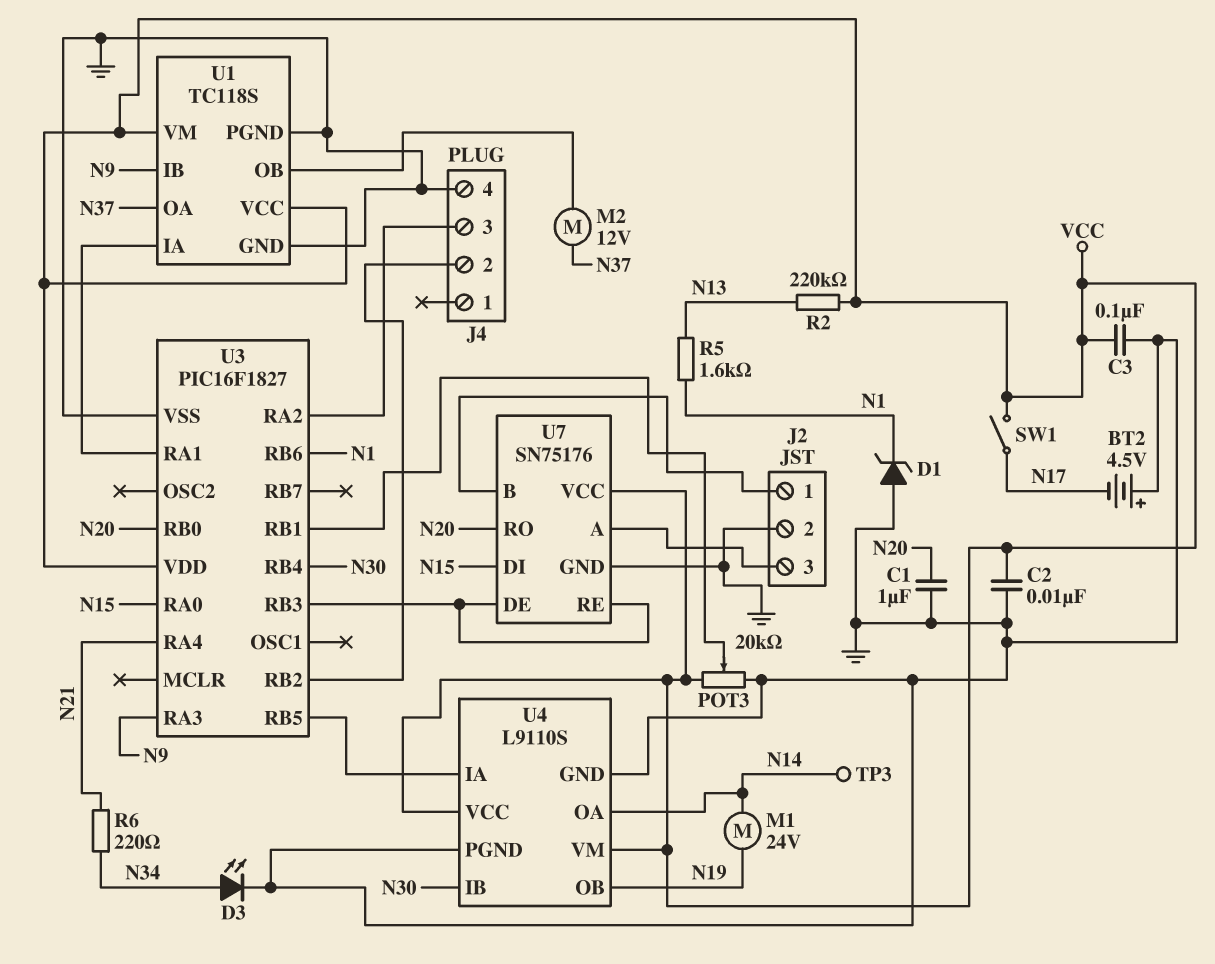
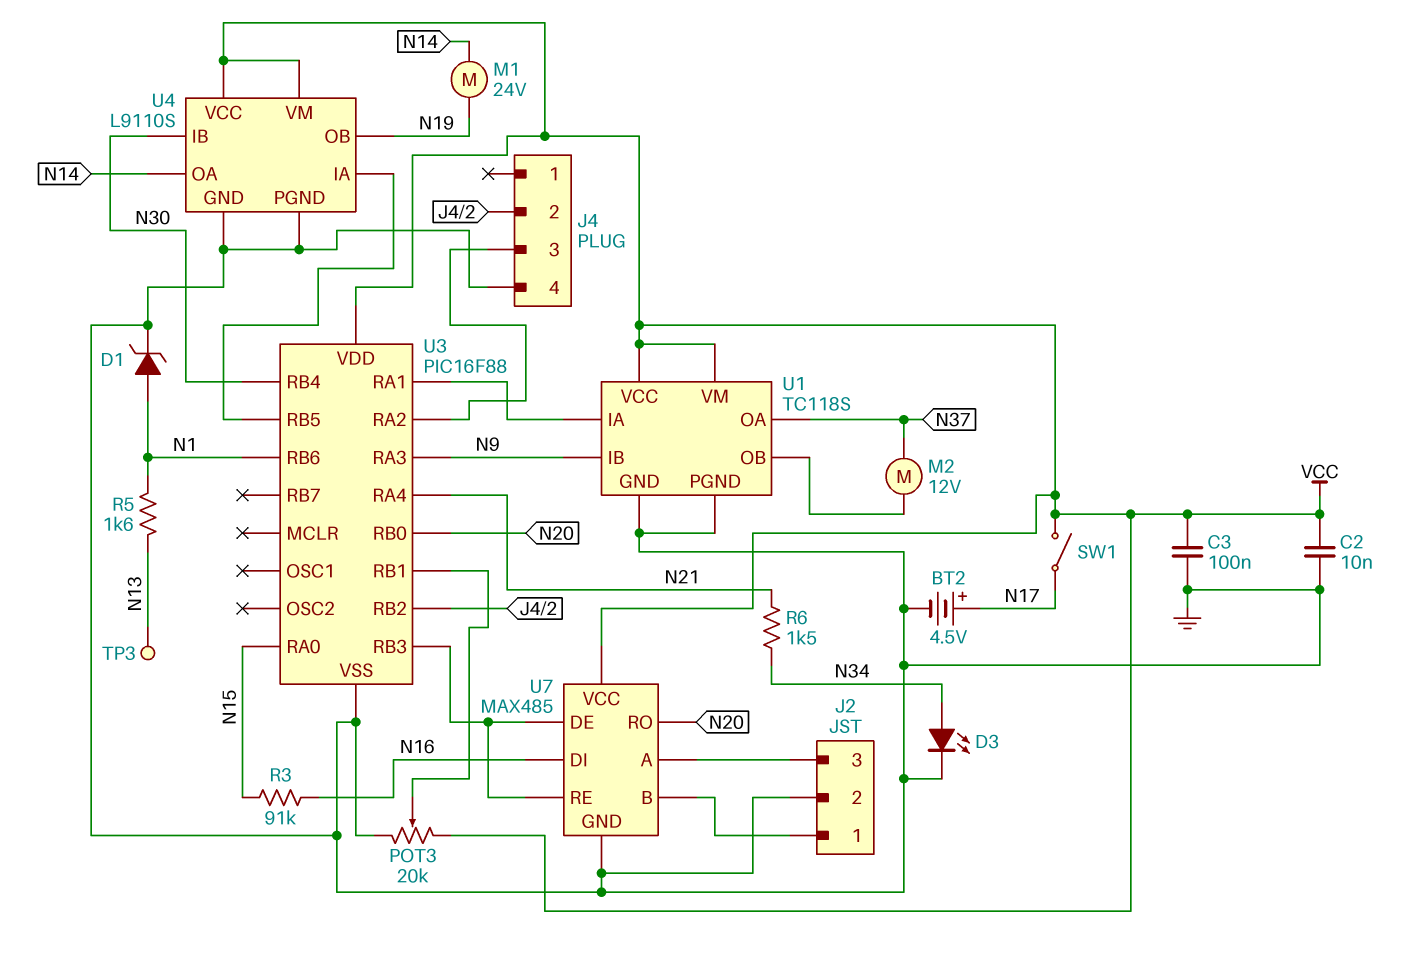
BT2: 4.5V (plus GND, minus N17) -> 4.5V (plus N17, minus GND)
C1: 1uF (GND, N20) -> none
D1: zener (A GND, K N1) -> zener (A N1, K GND)
R2: 220k (N13, VCC) -> none
R3: none -> 91k (N15, N16)
R6: 220 (N21, N34) -> 1.5k (N21, N34)
TP3: test point (N14) -> test point (N13)
U3: PIC16F1827 -> PIC16F88
U7: SN75176 -> MAX485
U7 pin DI: N15 -> N16

